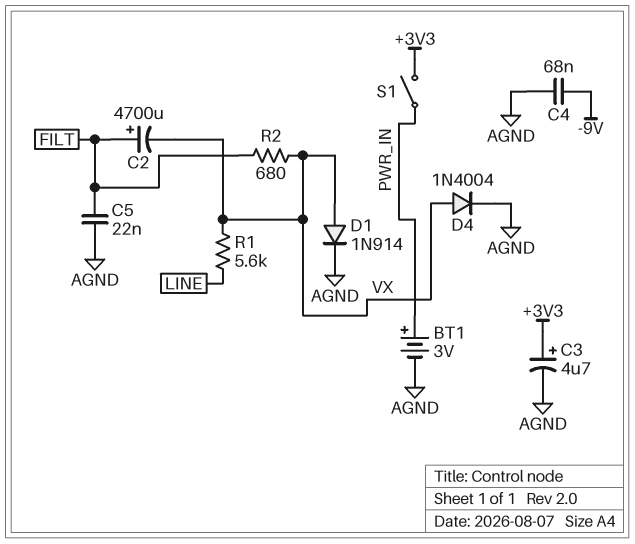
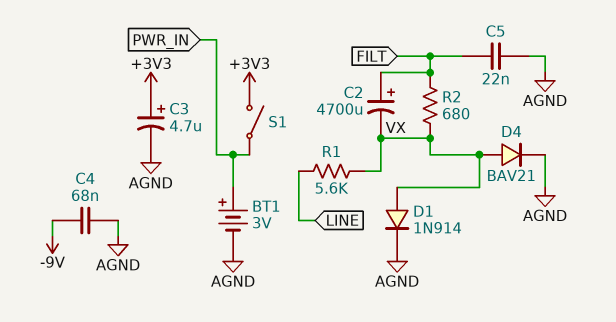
D4: diode 1N4004 (A VX, K AGND) -> diode BAV21 (A VX, K AGND)

